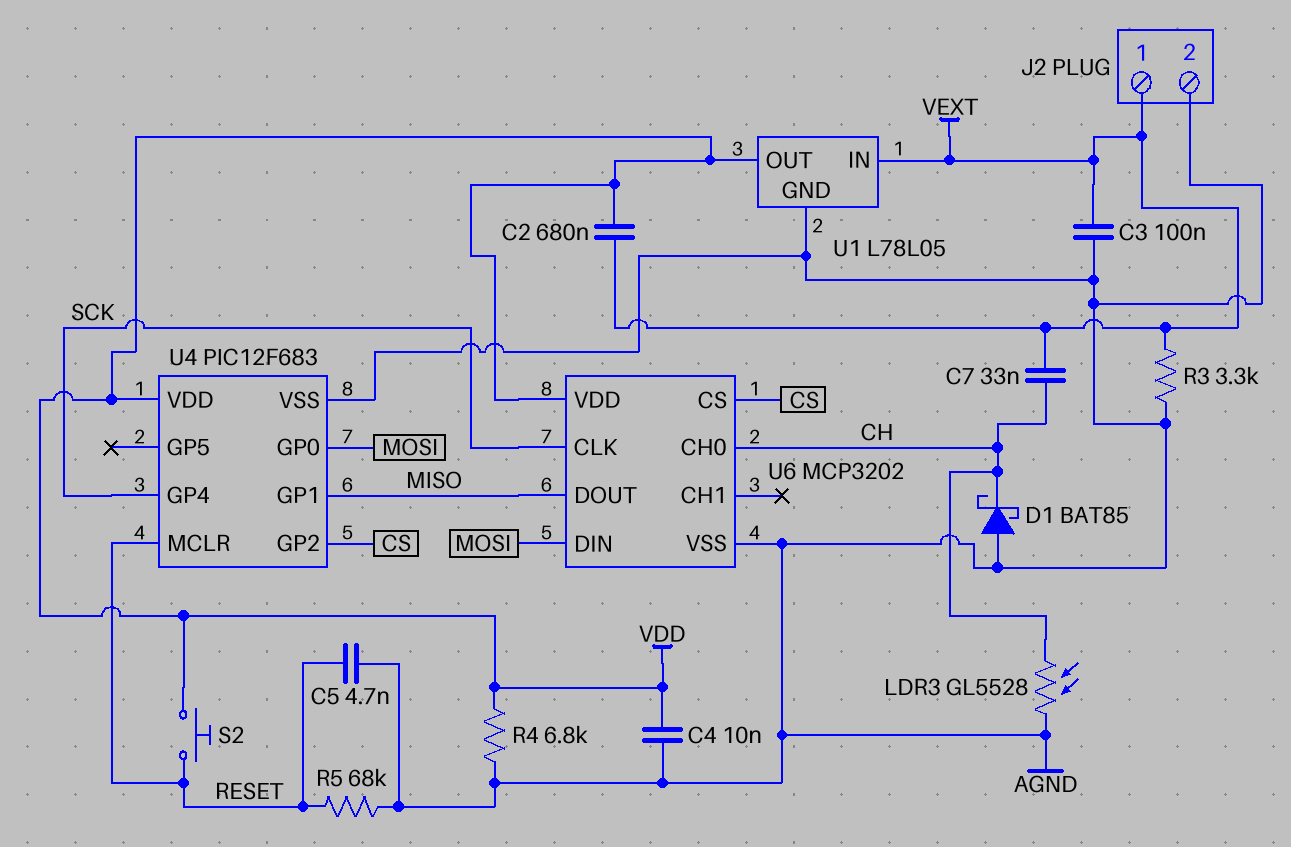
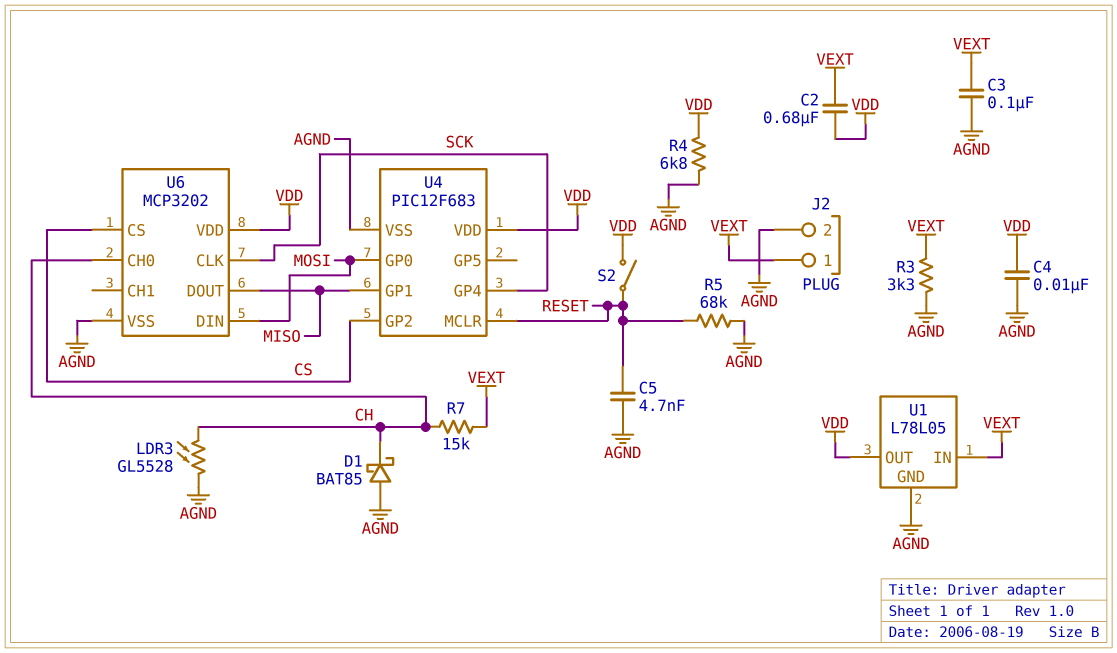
C7: 33nF (CH, VEXT) -> none
R7: none -> 15k (CH, VEXT)
S2: button (RESET, VDD) -> switch (RESET, VDD)

